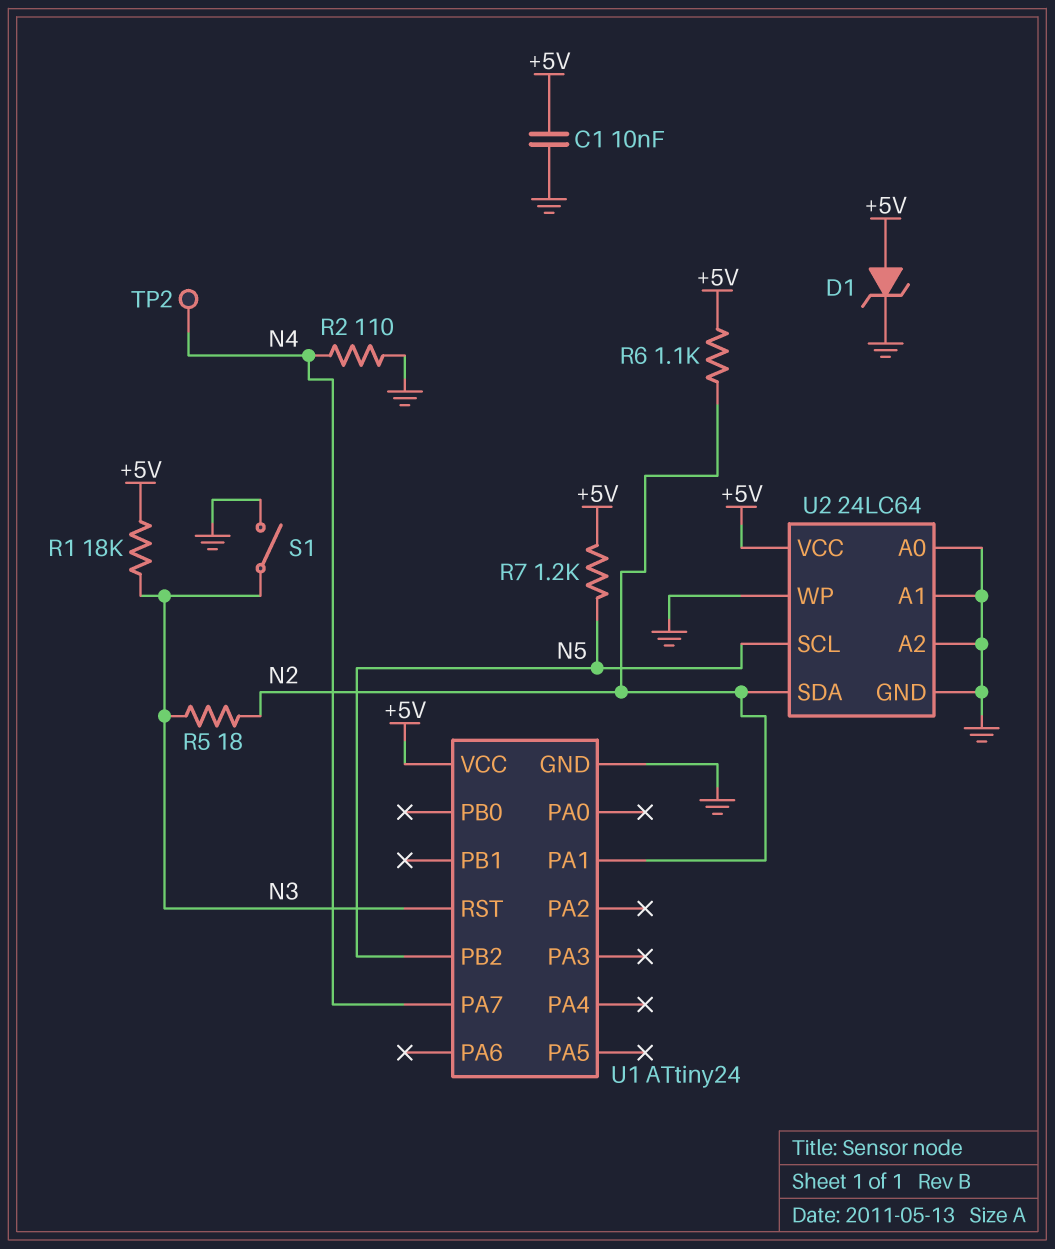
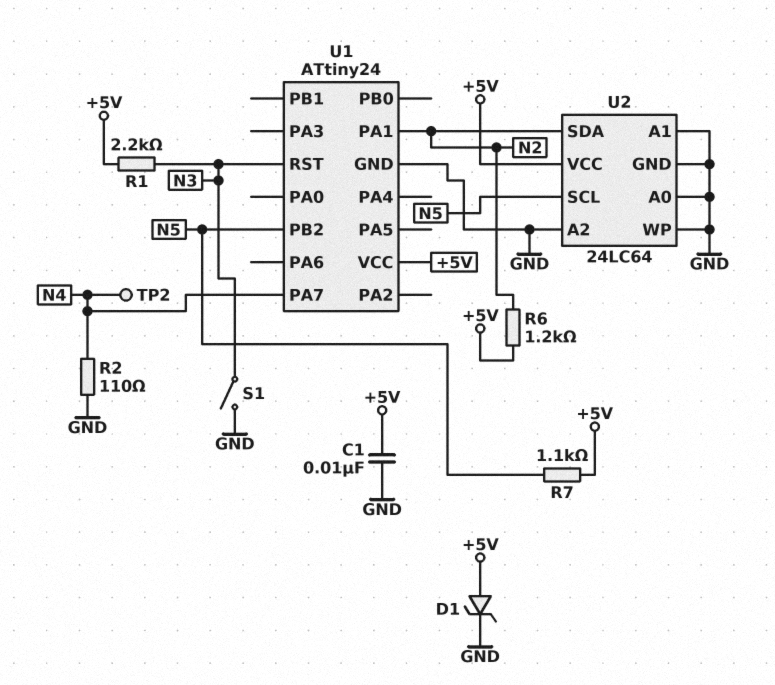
R1: 18k (+5V, N3) -> 2.2k (+5V, N3)
R5: 18 (N2, N3) -> none
R6: 1.1k (+5V, N2) -> 1.2k (+5V, N2)
R7: 1.2k (+5V, N5) -> 1.1k (+5V, N5)

